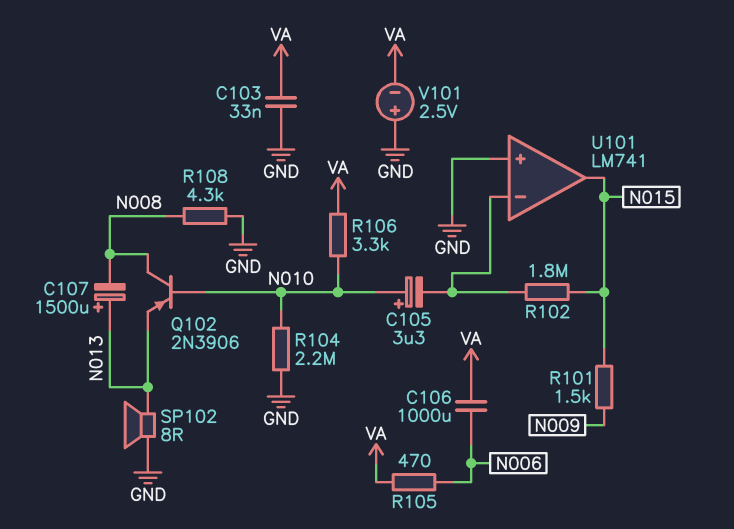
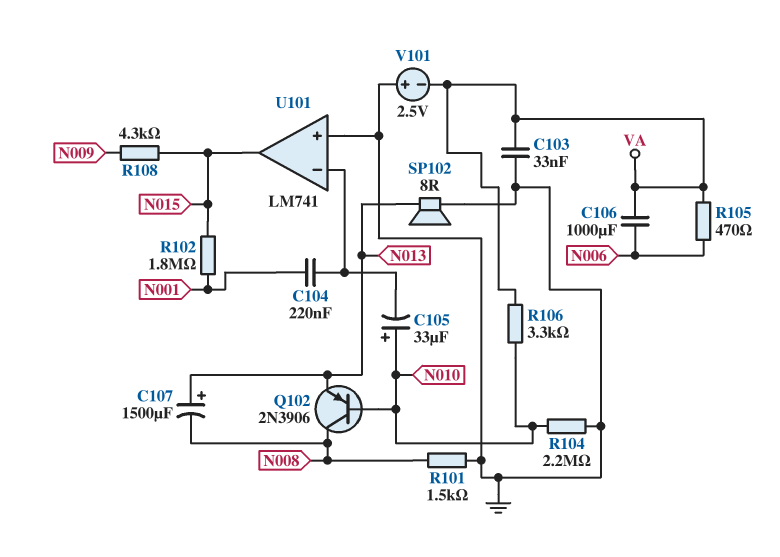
C104: none -> 220nF (N001, U101/in-)
C105: 3.3uF (plus N010, minus U101/in-) -> 33uF (plus N010, minus U101/in-)
R101: 1.5k (N009, N015) -> 1.5k (GND, N008)
R102: 1.8M (N015, U101/in-) -> 1.8M (N001, N015)
R108: 4.3k (GND, N008) -> 4.3k (N009, N015)

